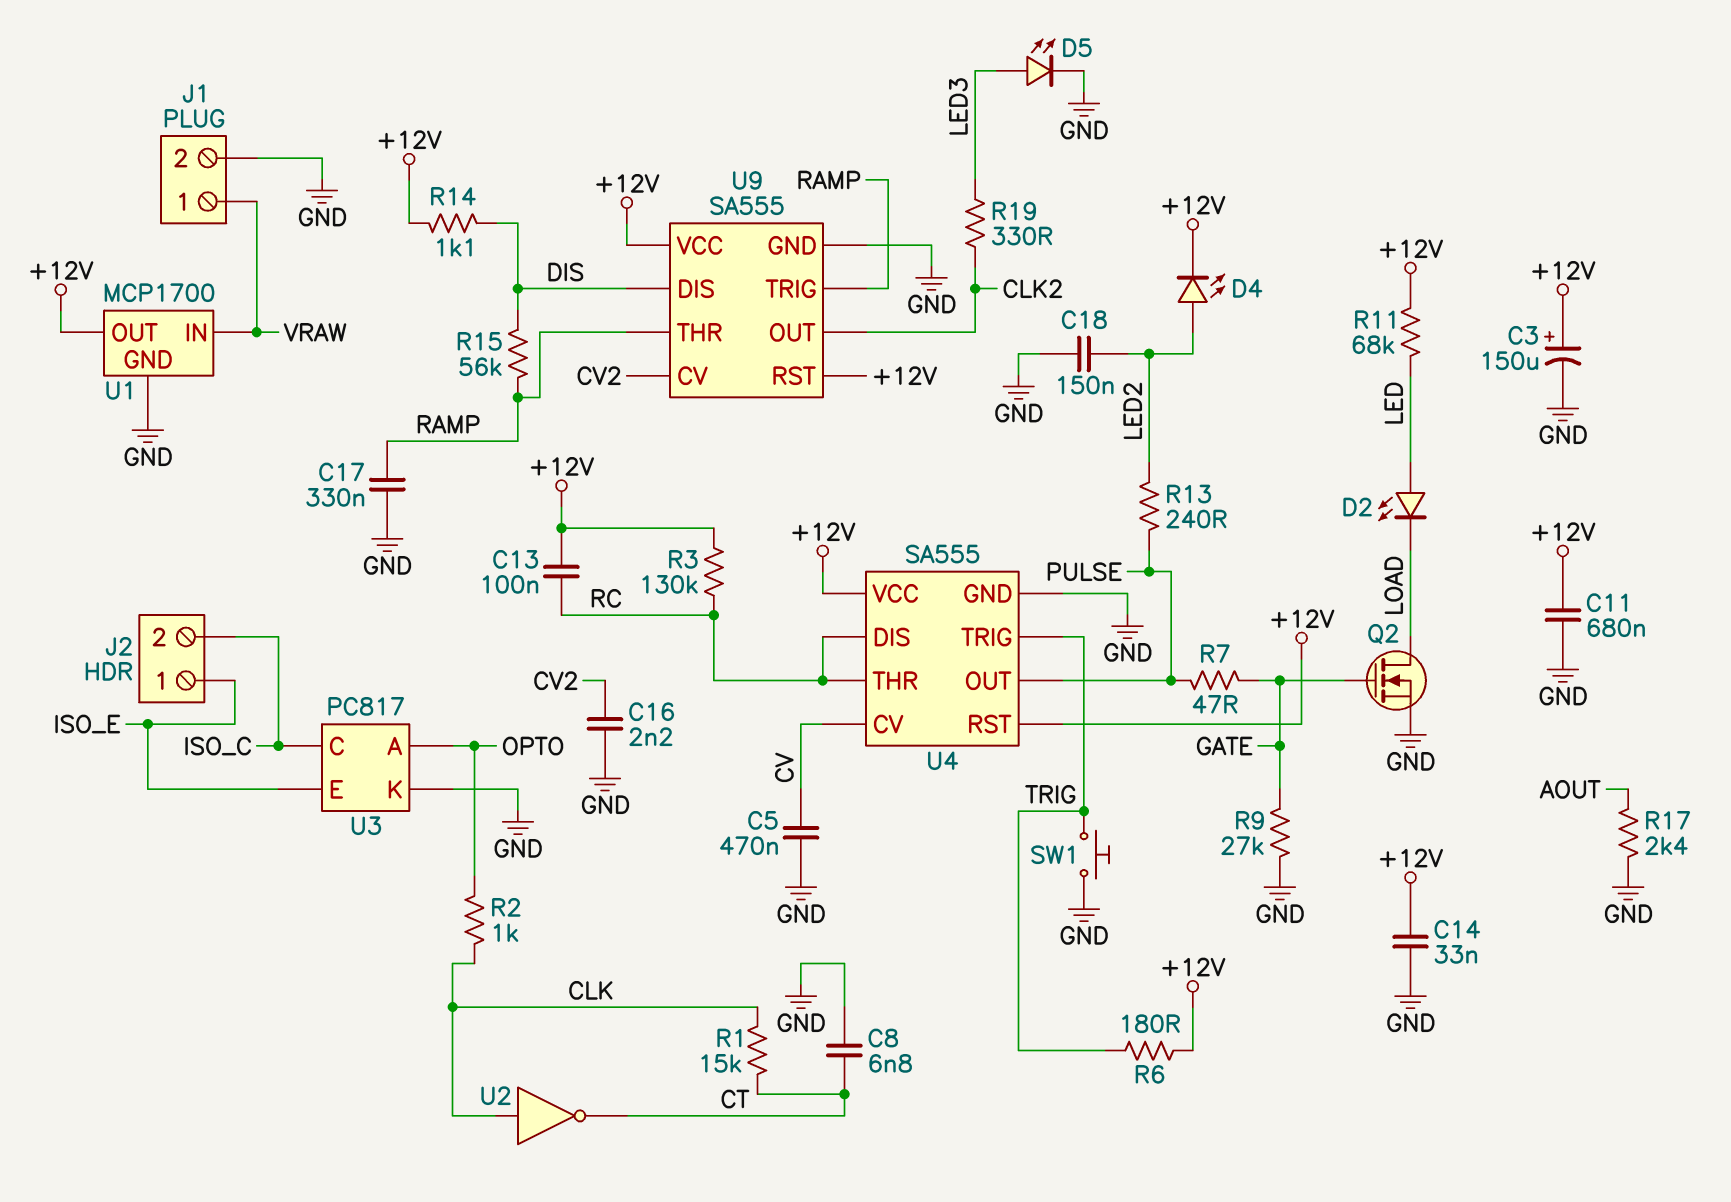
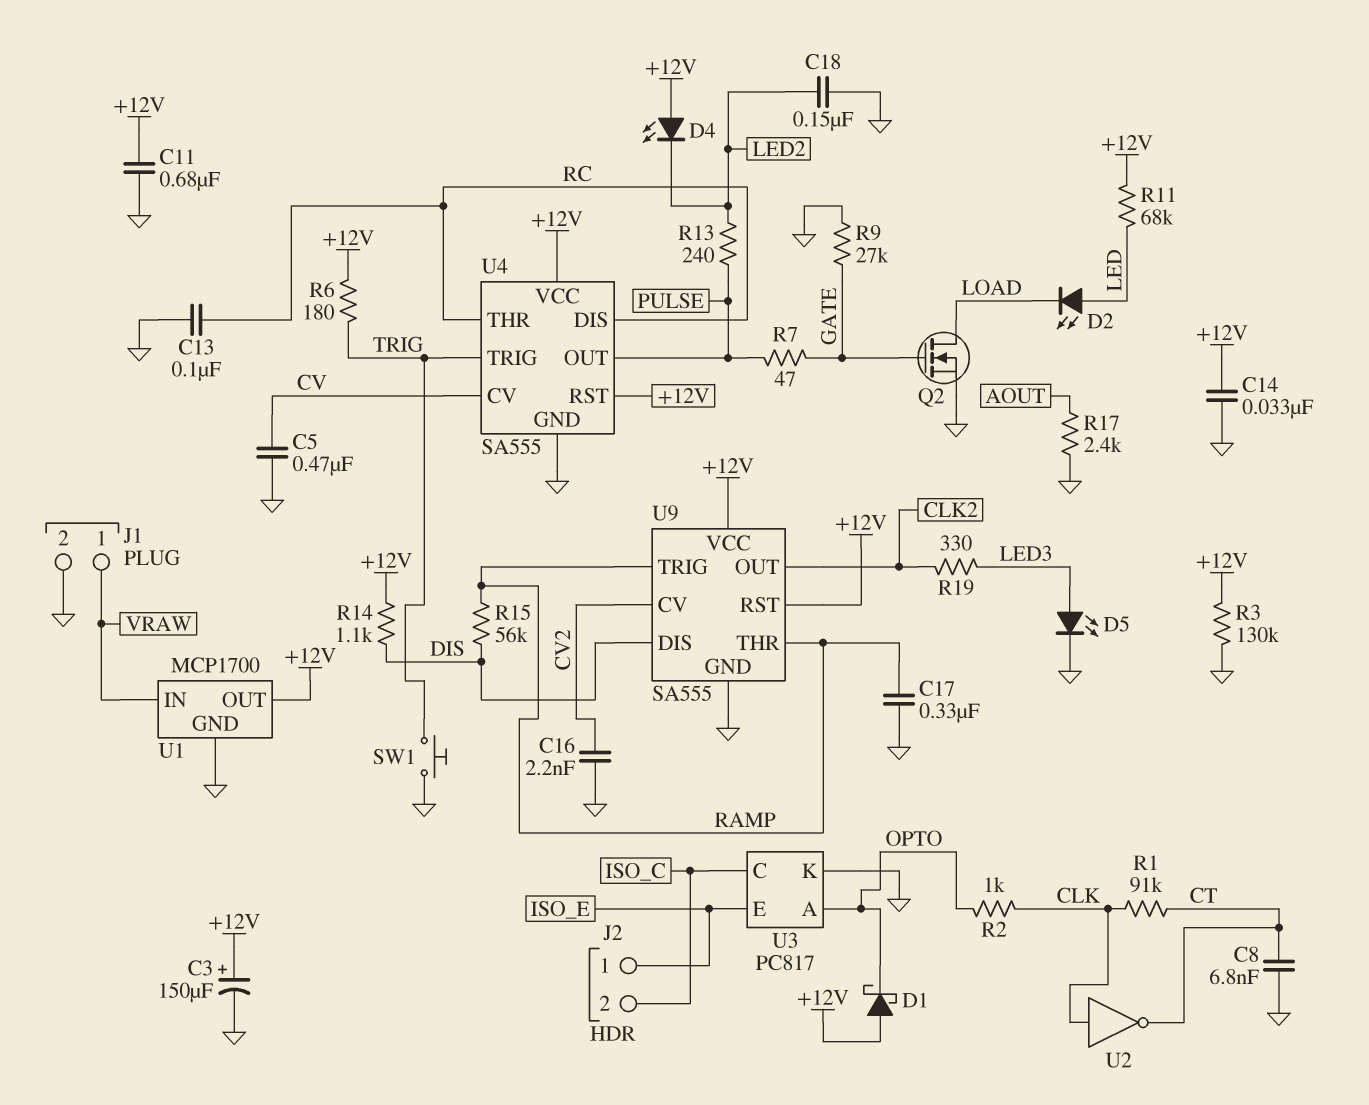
C13: 100nF (+12V, RC) -> 100nF (GND, RC)
D1: none -> schottky (A +12V, K OPTO)
D4: LED (A LED2, K +12V) -> LED (A +12V, K LED2)
R1: 15k (CLK, CT) -> 91k (CLK, CT)
R3: 130k (+12V, RC) -> 130k (+12V, GND)

